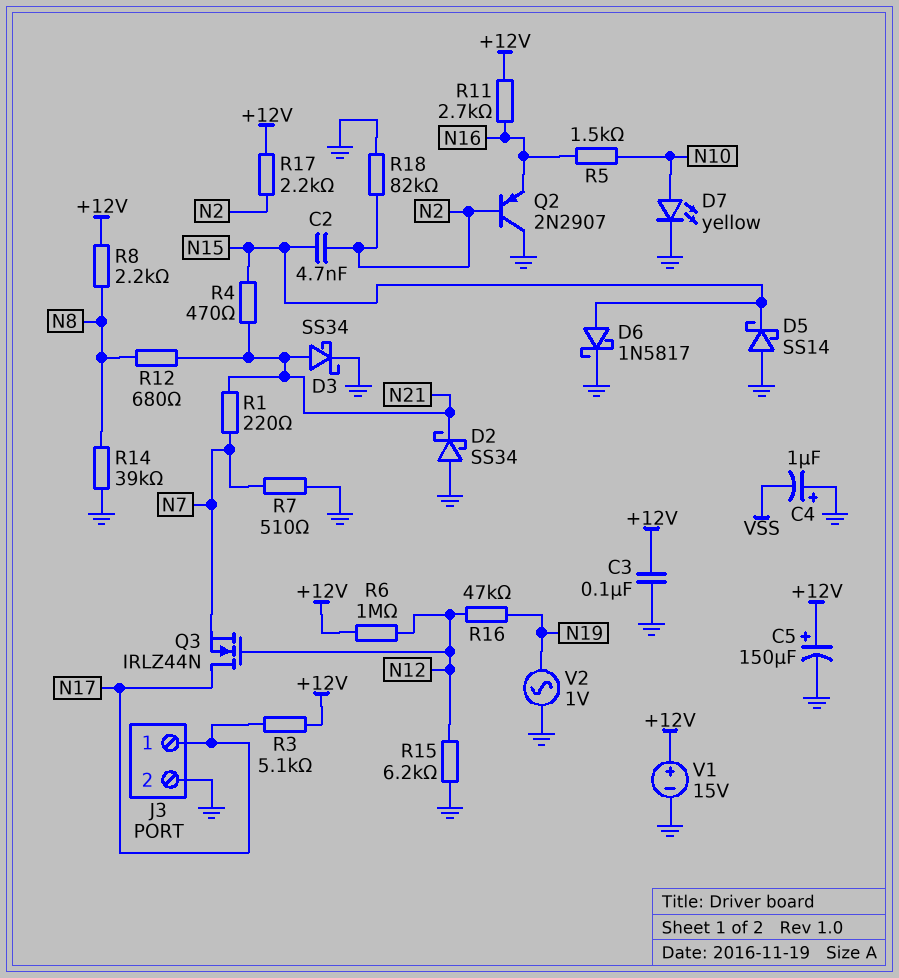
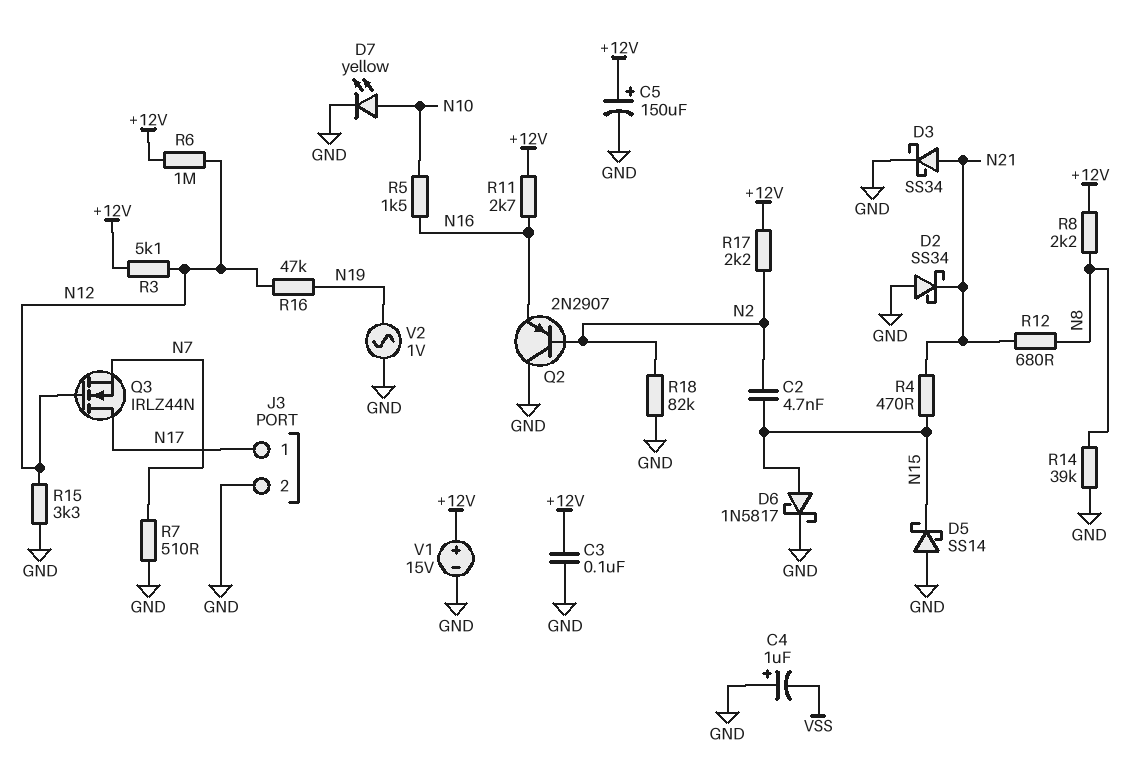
R1: 220 (N7, N21) -> none
R3: 5.1k (+12V, N17) -> 5.1k (+12V, N12)
R15: 6.2k (GND, N12) -> 3.3k (GND, N12)

